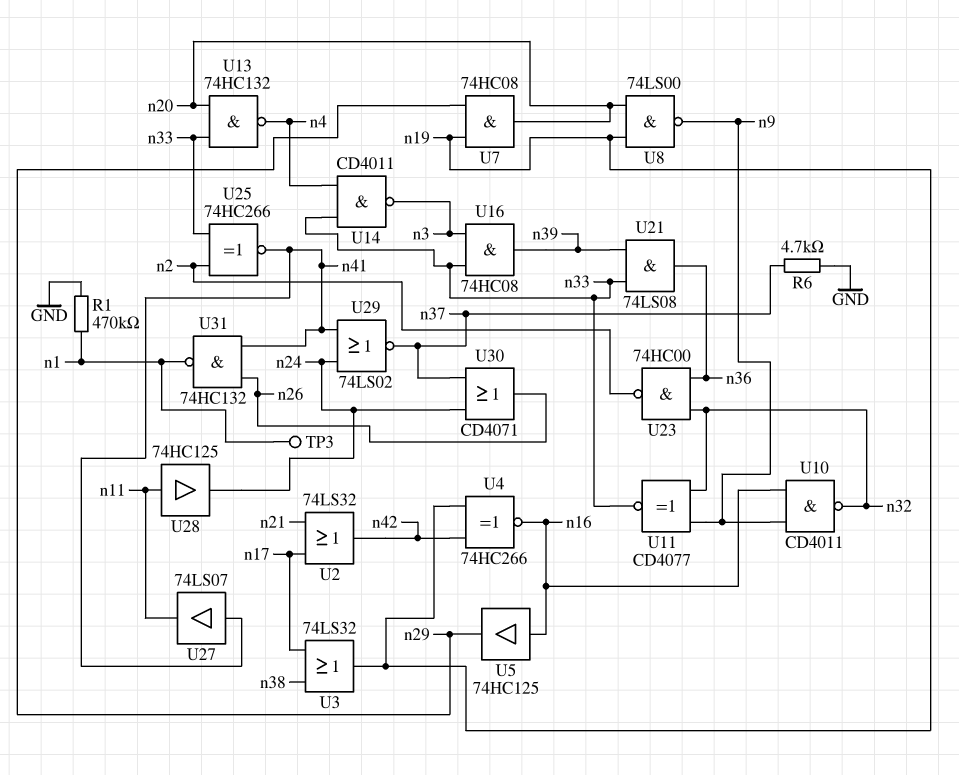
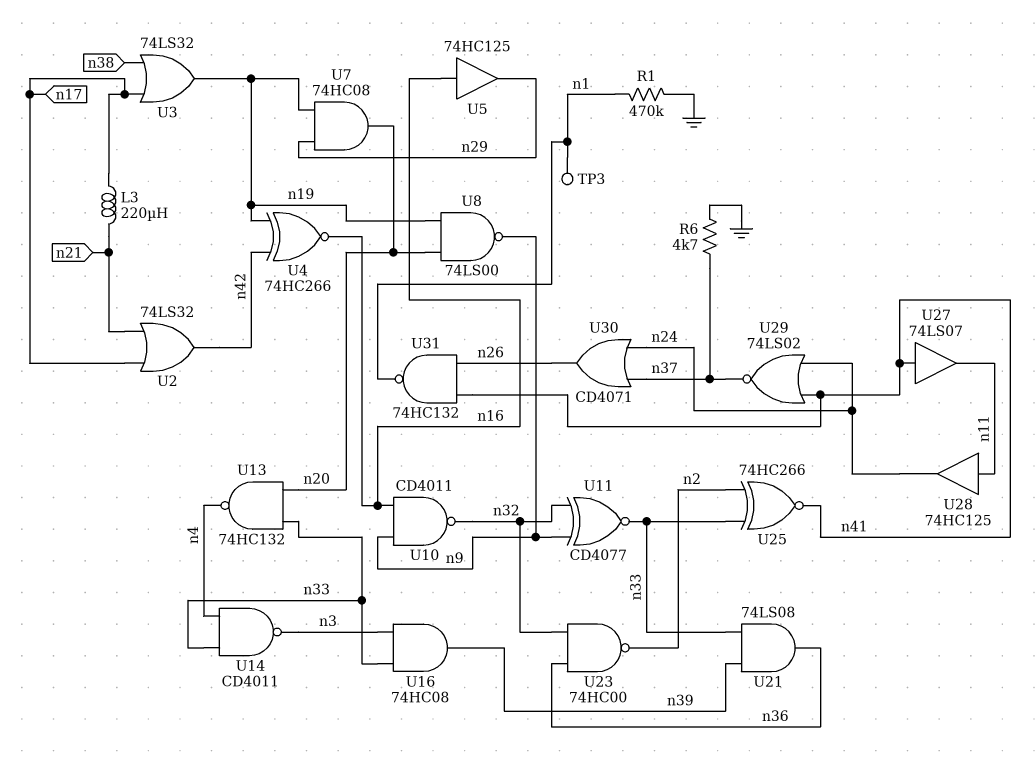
L3: none -> 220uH (n17, n21)

